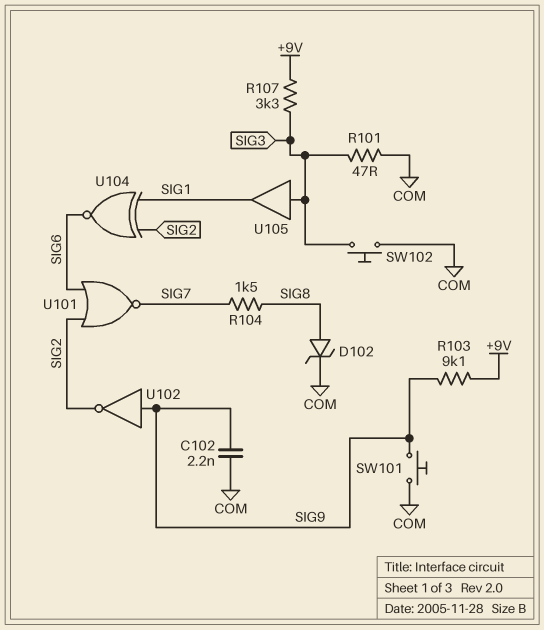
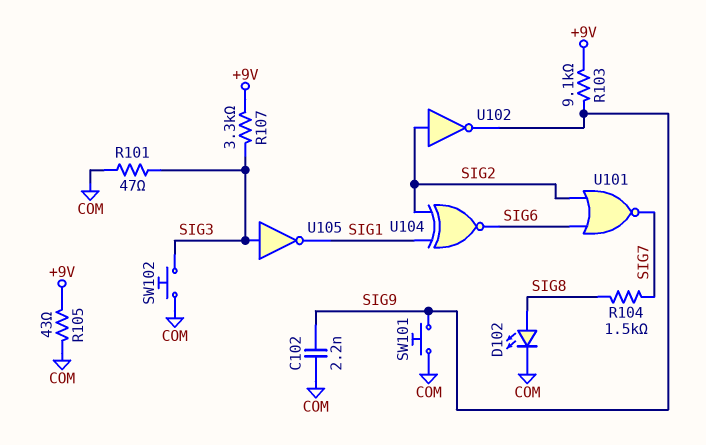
D102: zener (A SIG8, K COM) -> LED (A SIG8, K COM)
R105: none -> 43 (+9V, COM)
U102: NOT (in SIG9, out SIG2) -> NOT (in SIG2, out SIG9)
U105: buffer (in SIG3, out SIG1) -> NOT (in SIG3, out SIG1)

